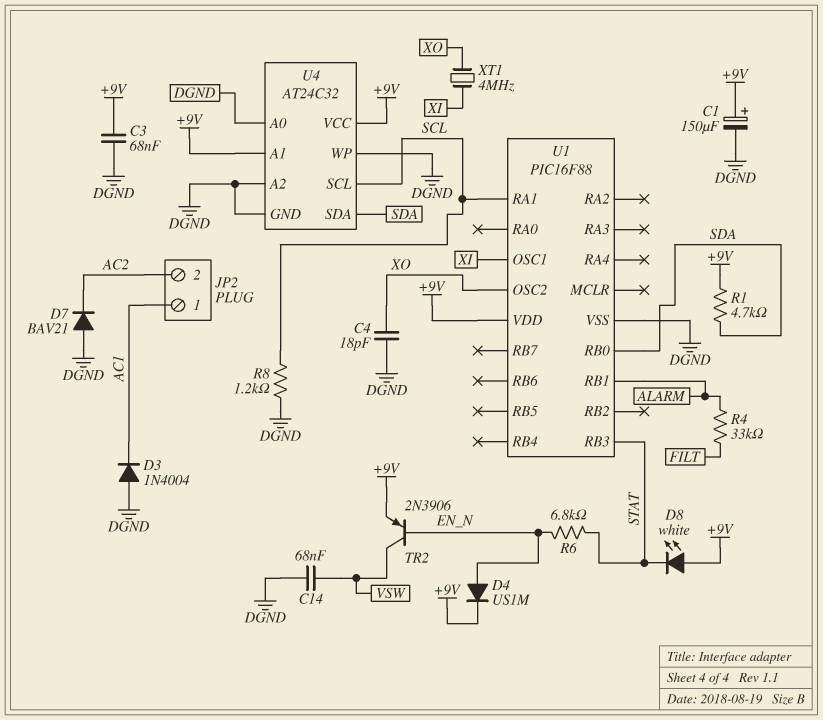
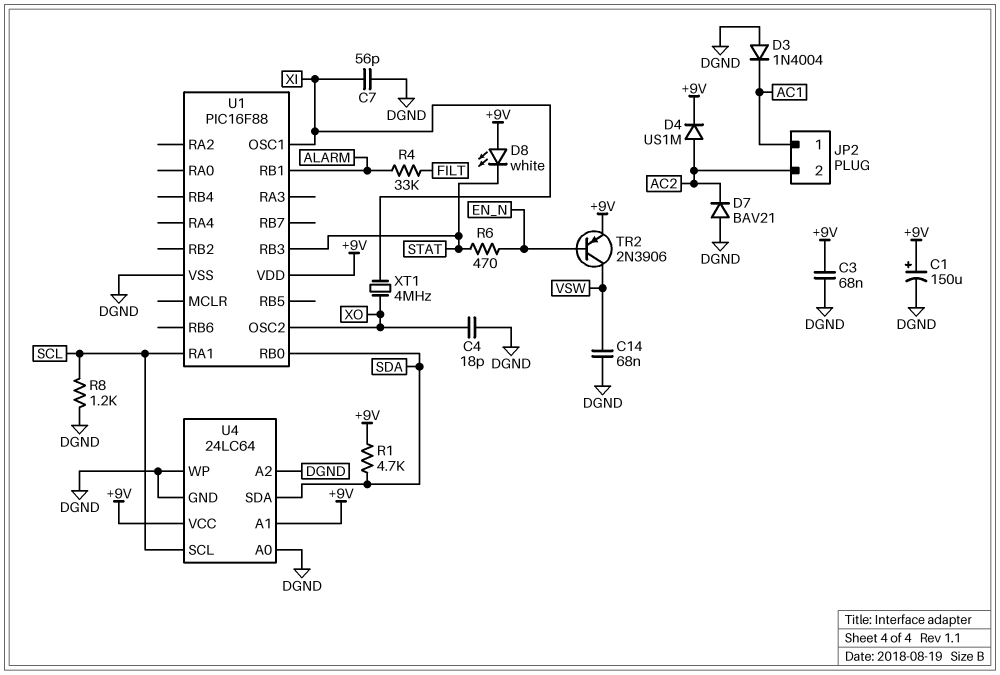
C7: none -> 56pF (DGND, XI)
D4: diode US1M (A EN_N, K +9V) -> diode US1M (A AC2, K +9V)
R6: 6.8k (EN_N, STAT) -> 470 (EN_N, STAT)
U4: AT24C32 -> 24LC64

